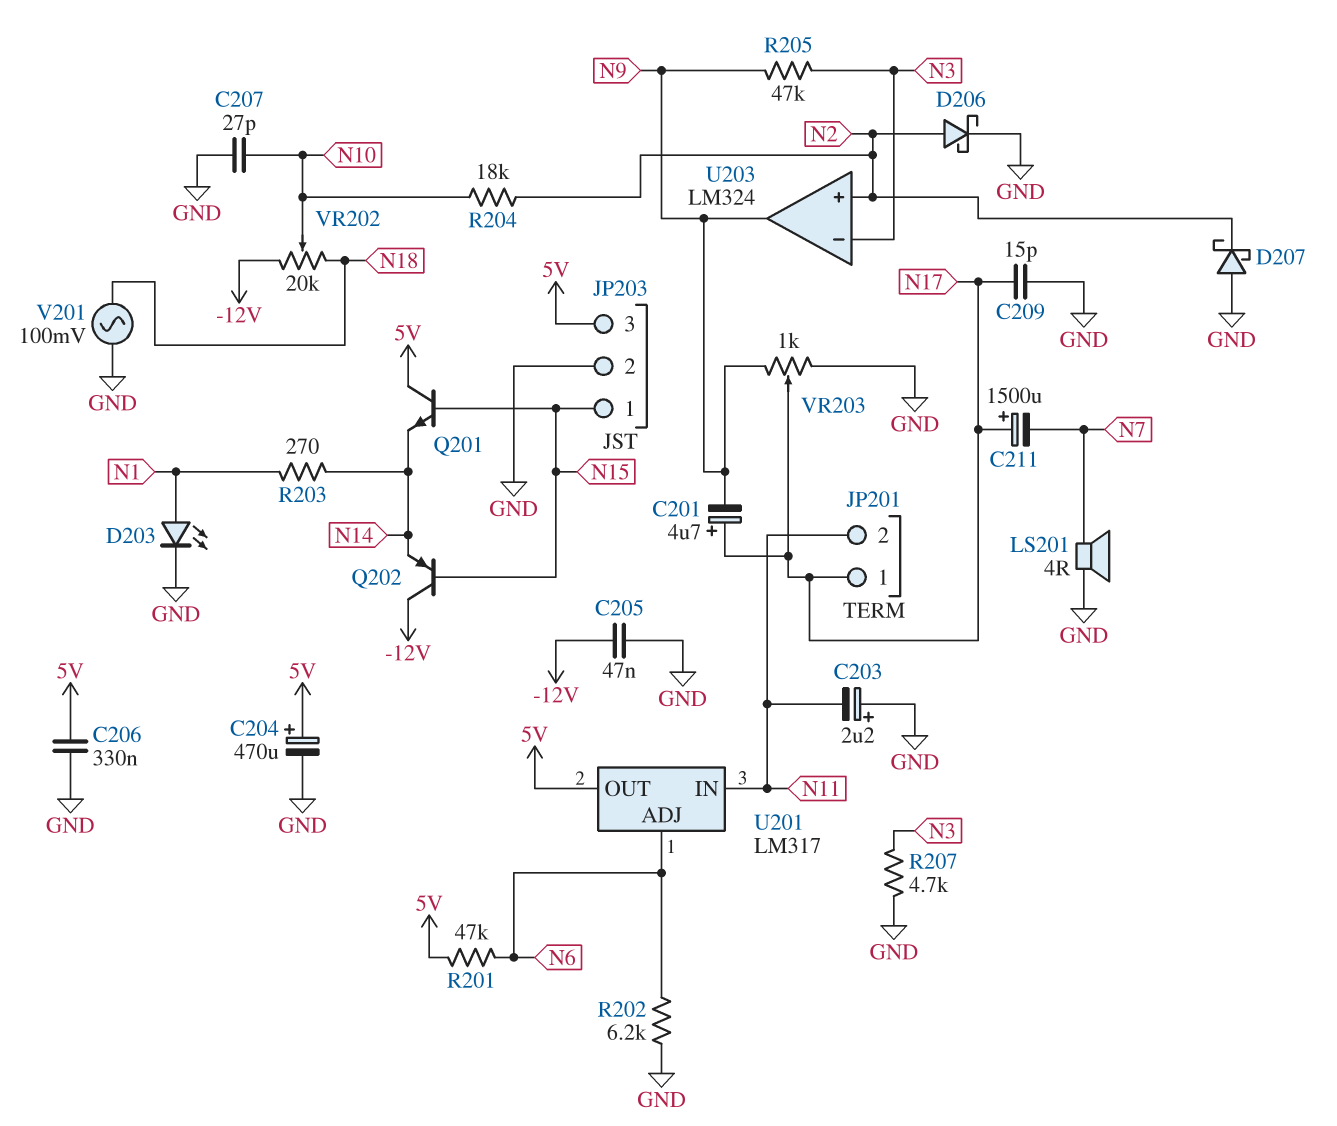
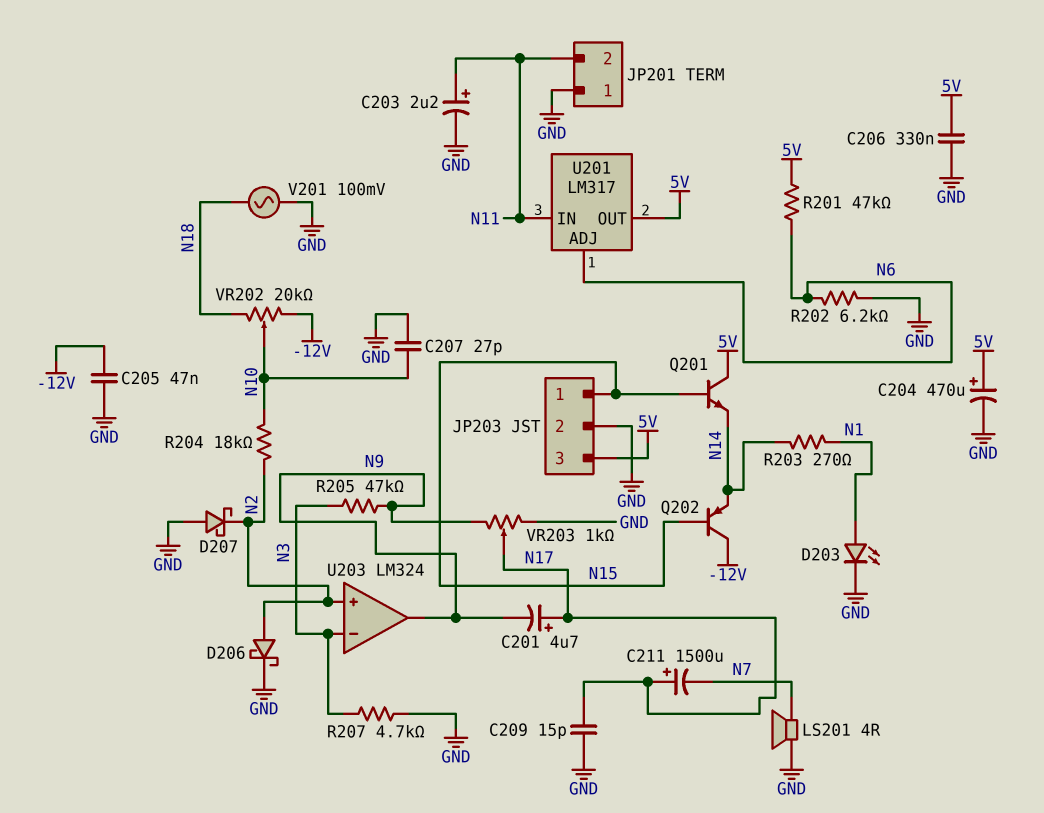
C203: 2.2uF (plus GND, minus N11) -> 2.2uF (plus N11, minus GND)
JP201 pin 1: N17 -> GND

